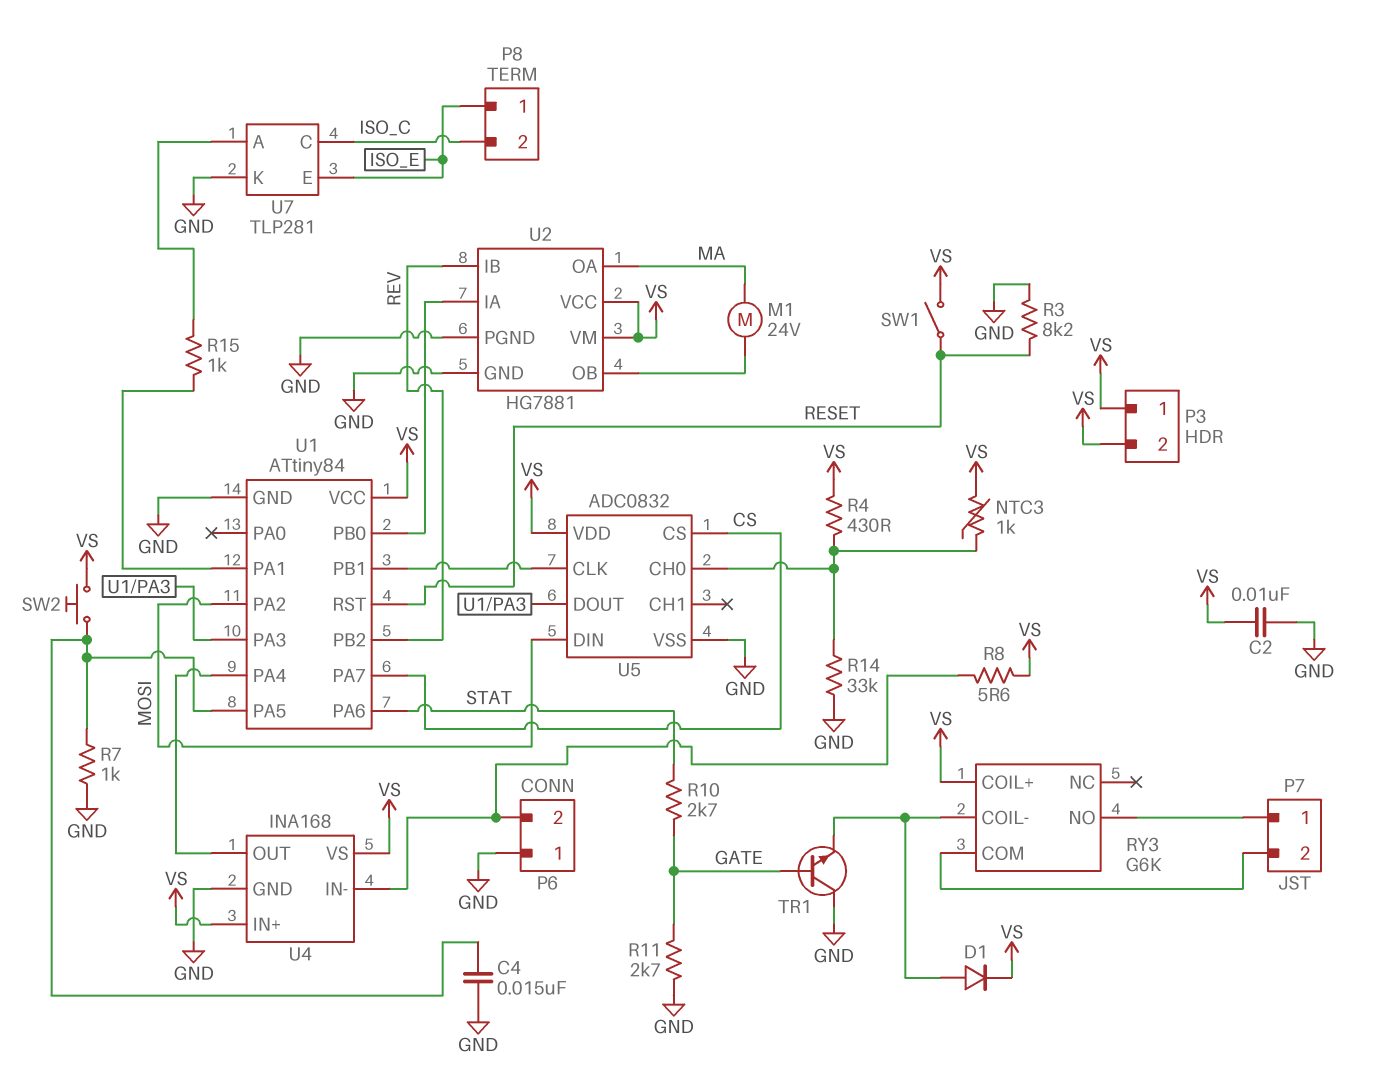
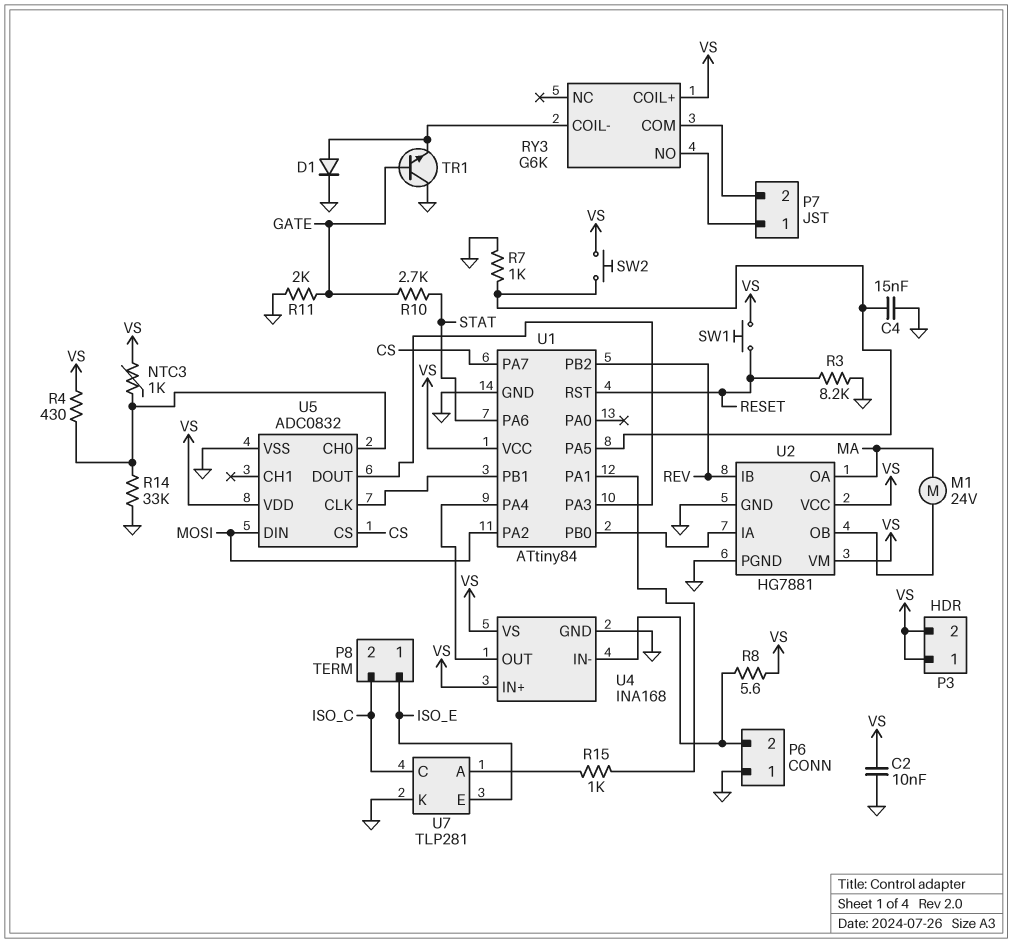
D1: diode (A RY3/COIL-, K VS) -> diode (A RY3/COIL-, K GND)
R11: 2.7k (GATE, GND) -> 2k (GATE, GND)
SW1: switch (RESET, VS) -> button (RESET, VS)

